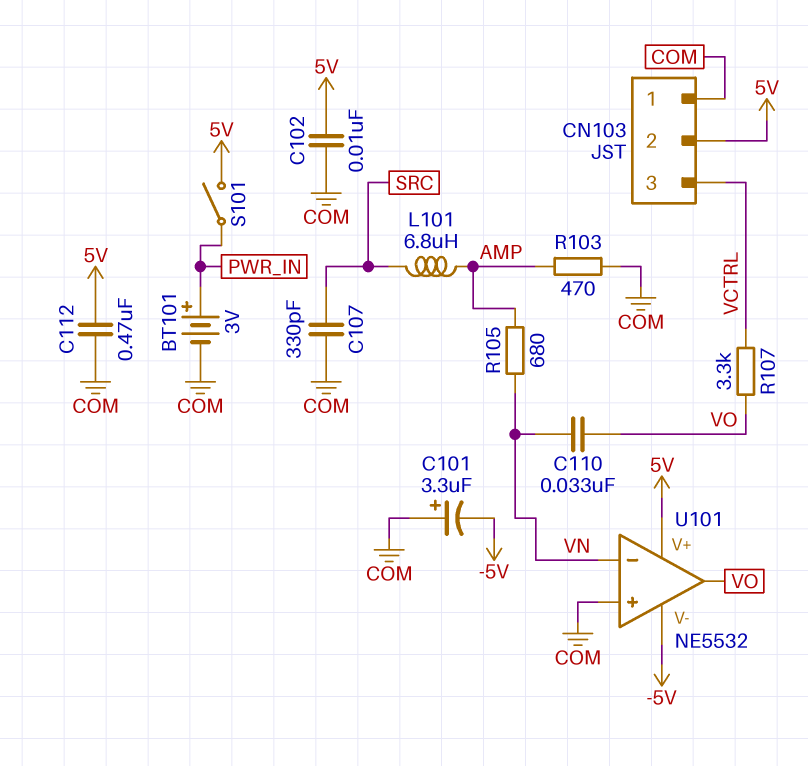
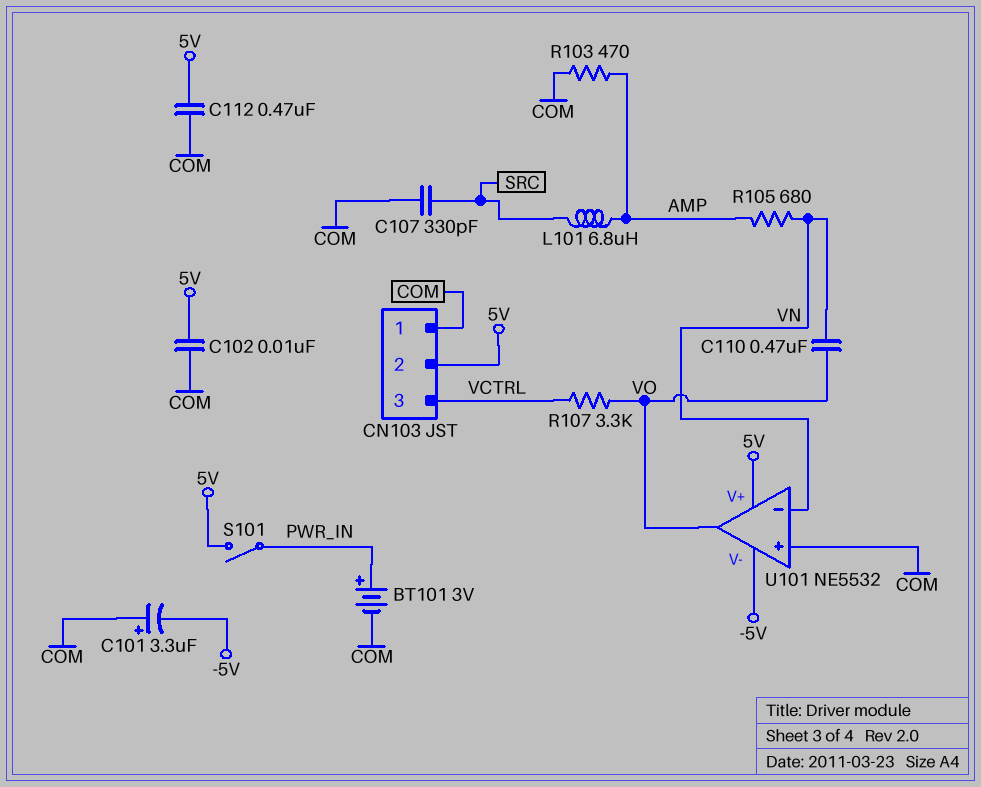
C110: 33nF (VN, VO) -> 470nF (VN, VO)

